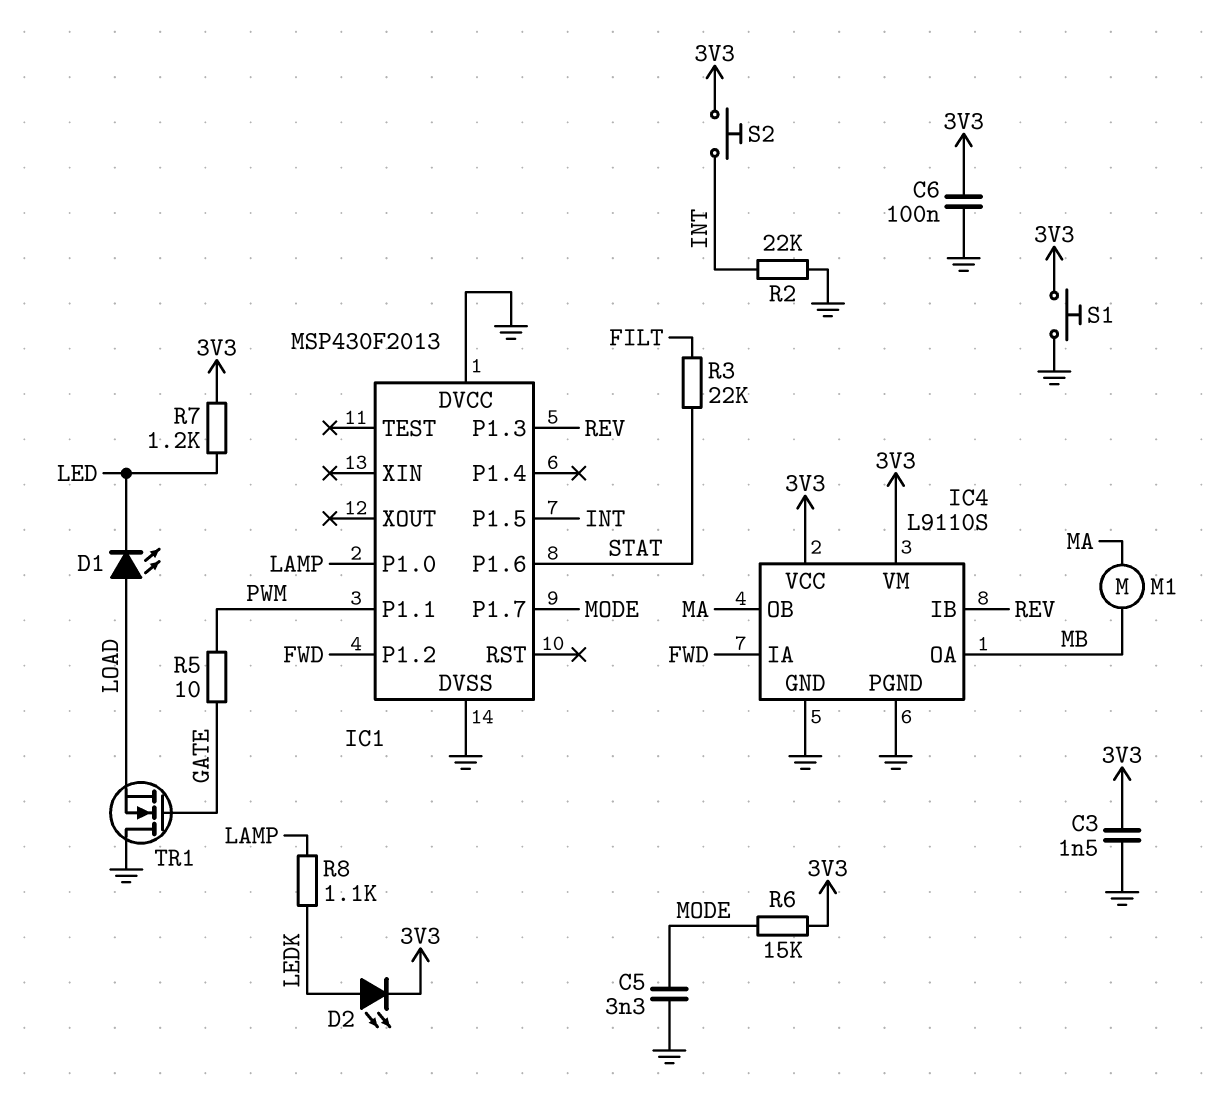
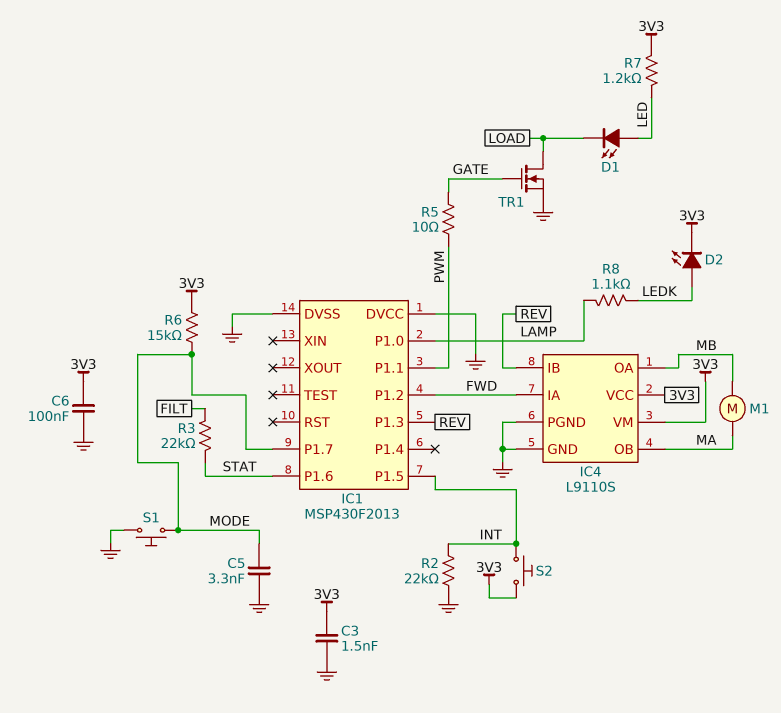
D1: LED (A LOAD, K LED) -> LED (A LED, K LOAD)
S1: button (3V3, GND) -> button (GND, MODE)
TR1: NMOS (G GATE, D GND, S LOAD) -> NMOS (G GATE, D LOAD, S GND)

